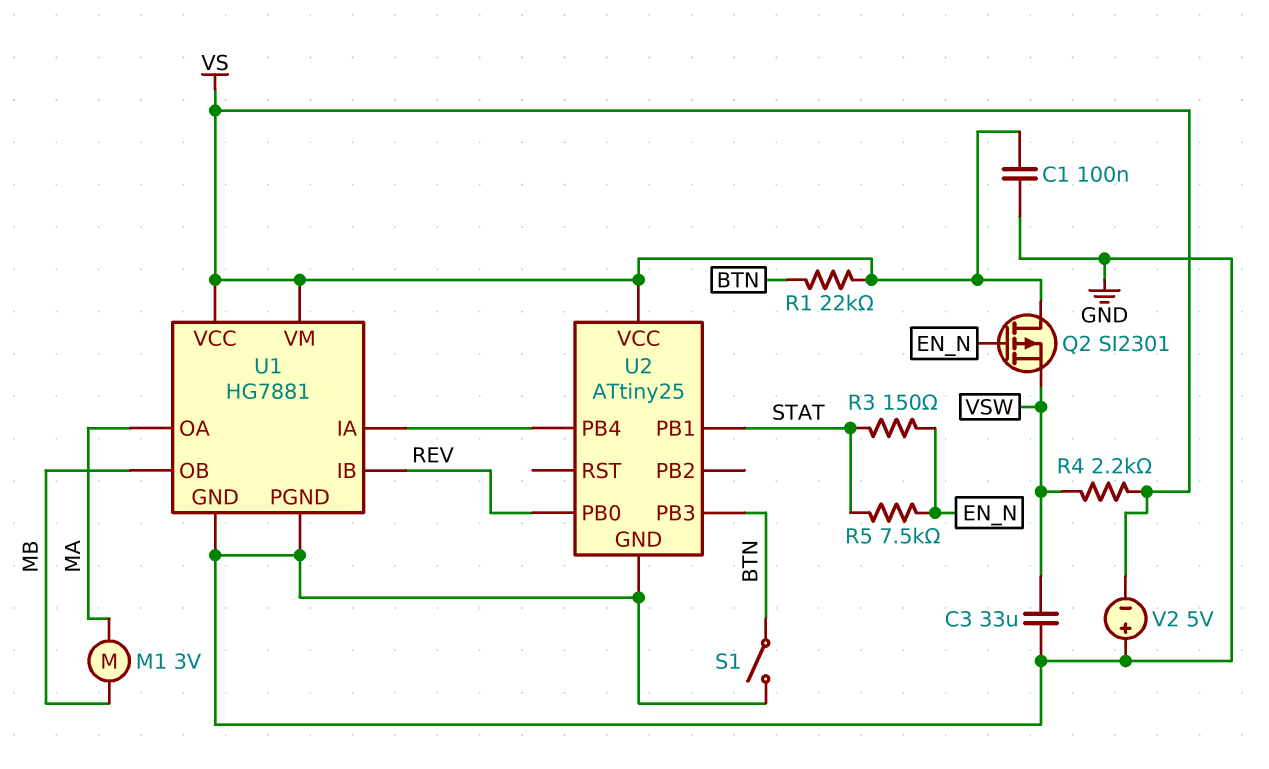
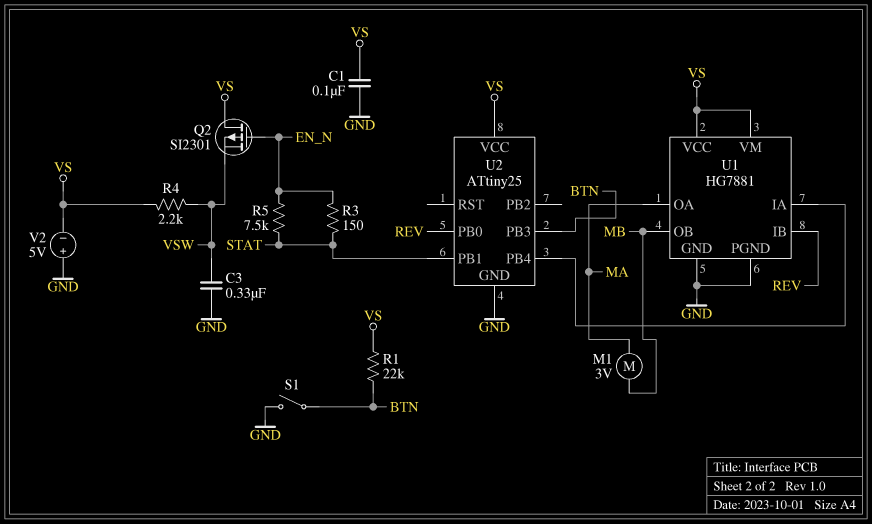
C3: 33uF (GND, VSW) -> 330nF (GND, VSW)

